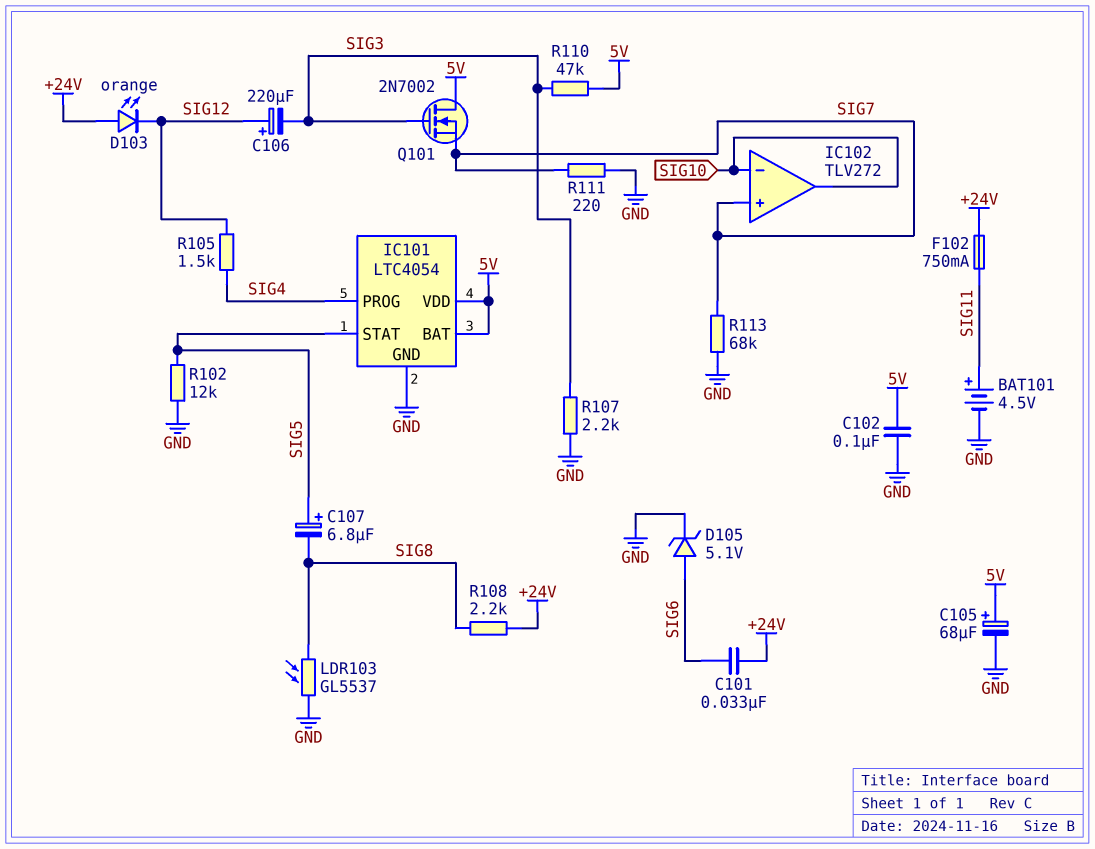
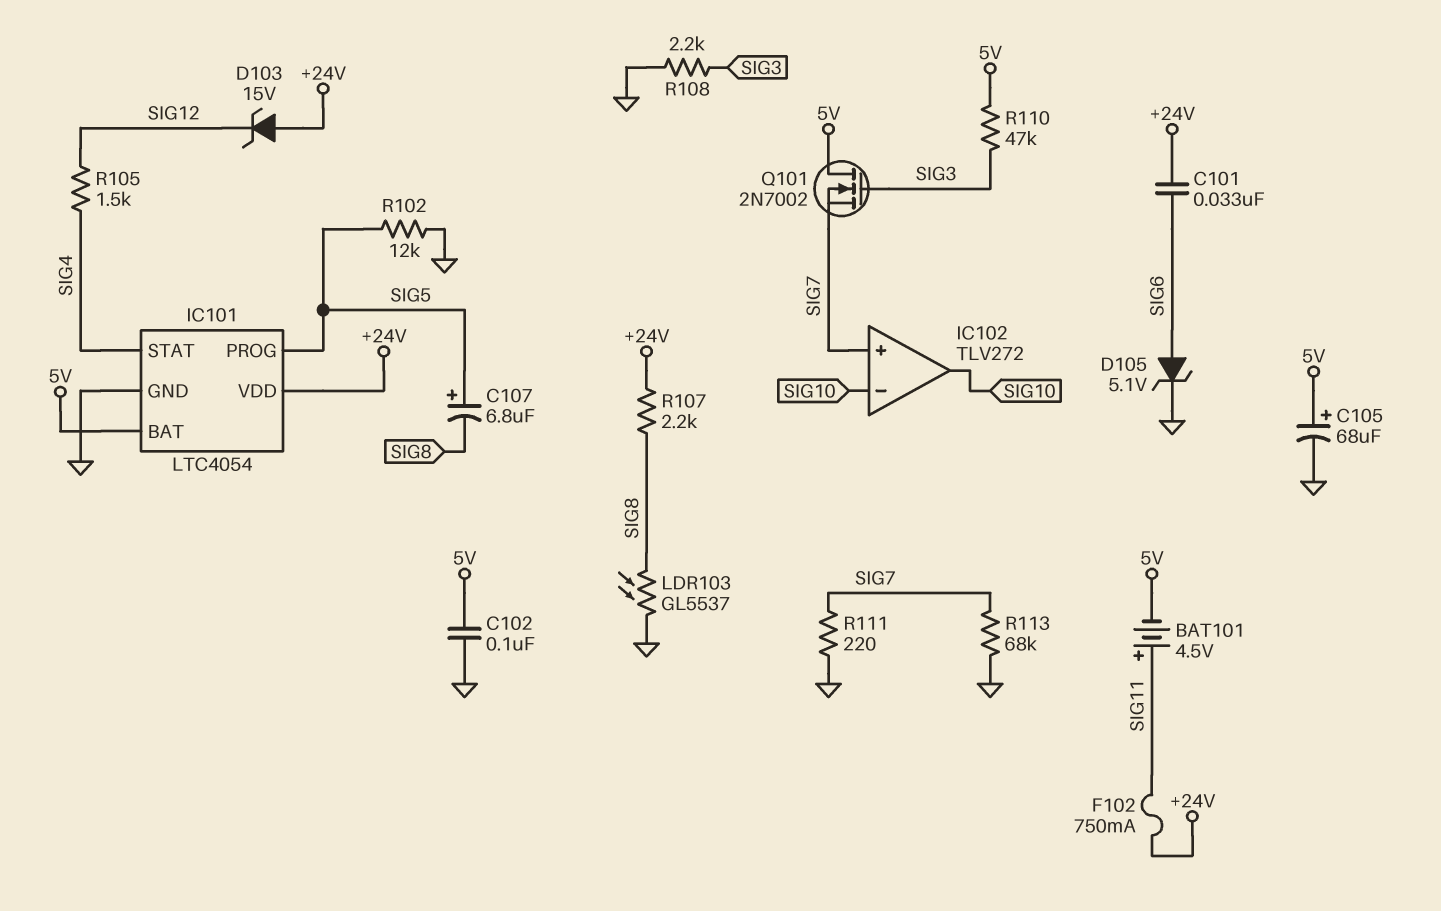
BAT101: 4.5V (plus SIG11, minus GND) -> 4.5V (plus SIG11, minus 5V)
C106: 220uF (plus SIG12, minus SIG3) -> none
D103: LED orange (A +24V, K SIG12) -> zener 15V (A +24V, K SIG12)
IC101 pin PROG: SIG4 -> SIG5
IC101 pin STAT: SIG5 -> SIG4
IC101 pin VDD: 5V -> +24V
R107: 2.2k (GND, SIG3) -> 2.2k (+24V, SIG8)
R108: 2.2k (+24V, SIG8) -> 2.2k (GND, SIG3)

